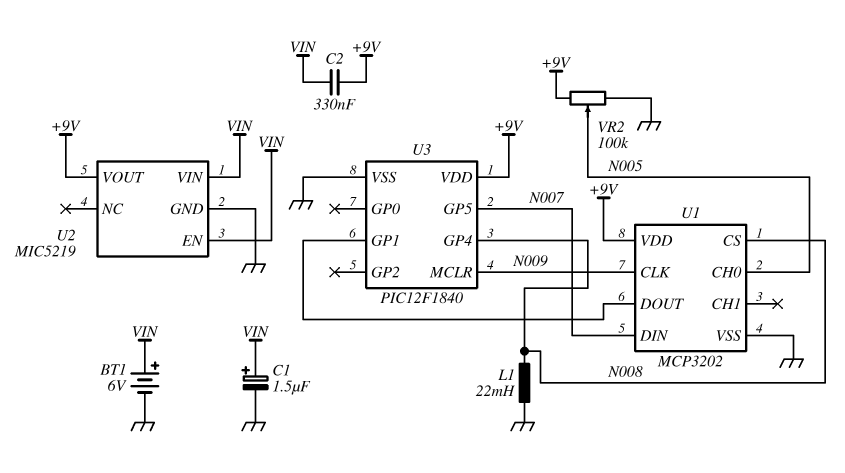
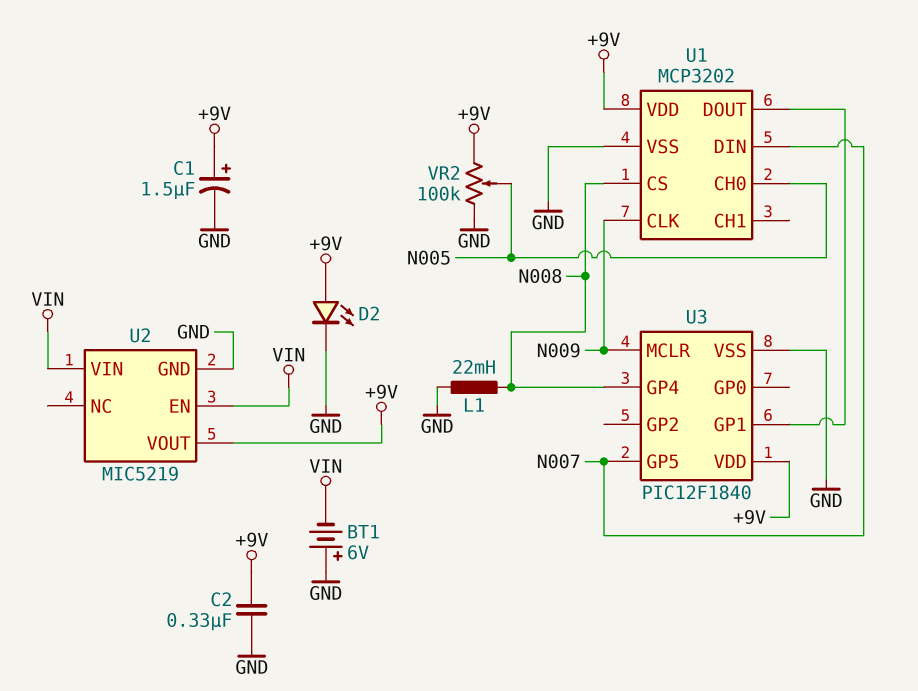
BT1: 6V (plus VIN, minus GND) -> 6V (plus GND, minus VIN)
C1: 1.5uF (plus VIN, minus GND) -> 1.5uF (plus +9V, minus GND)
C2: 330nF (+9V, VIN) -> 330nF (+9V, GND)
D2: none -> LED (A +9V, K GND)

